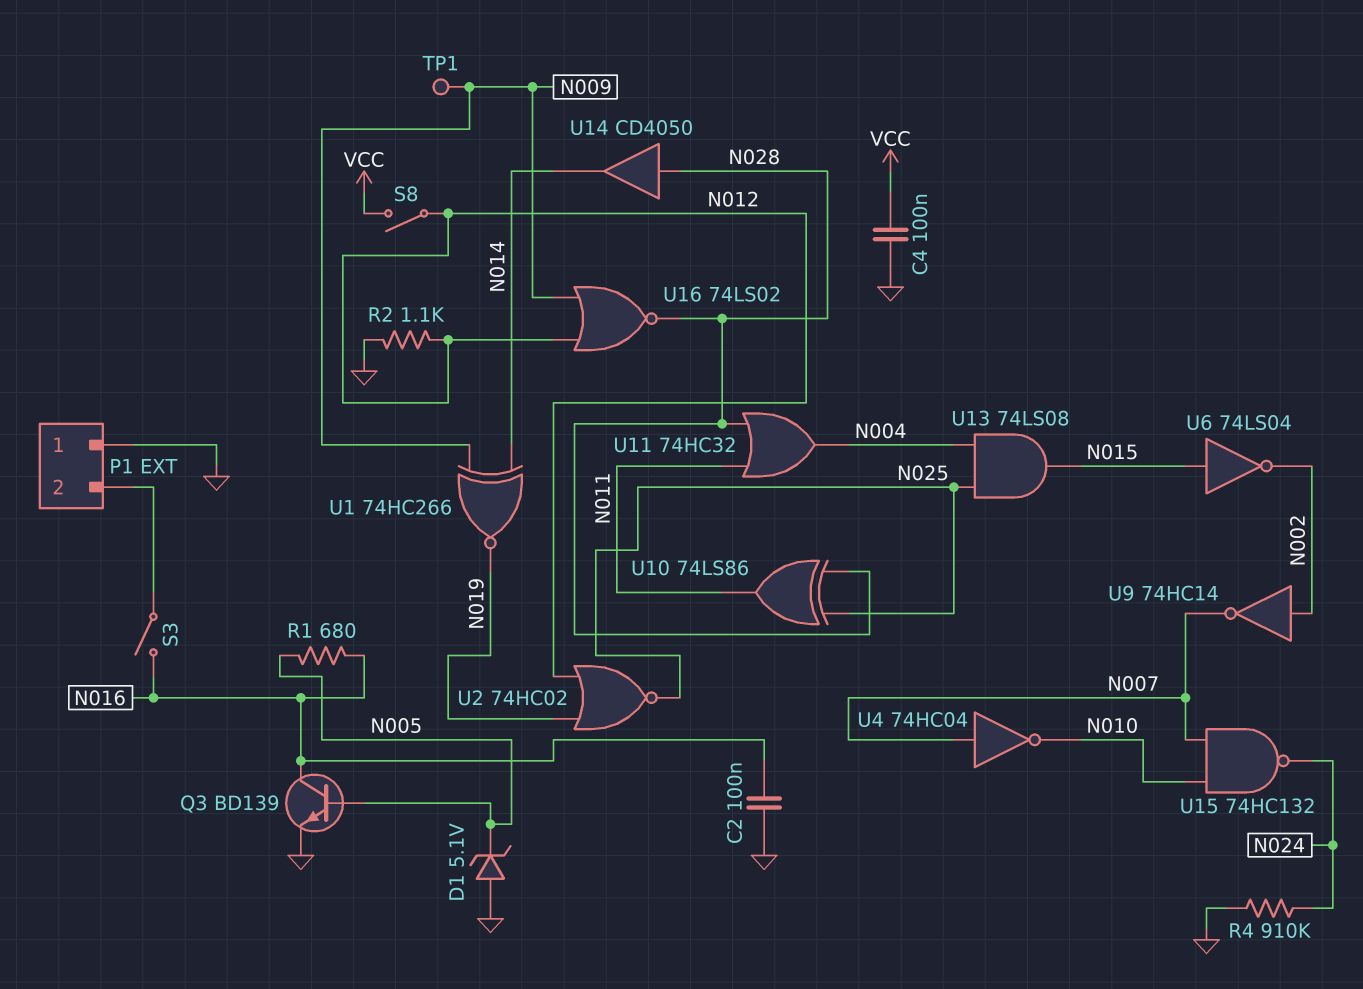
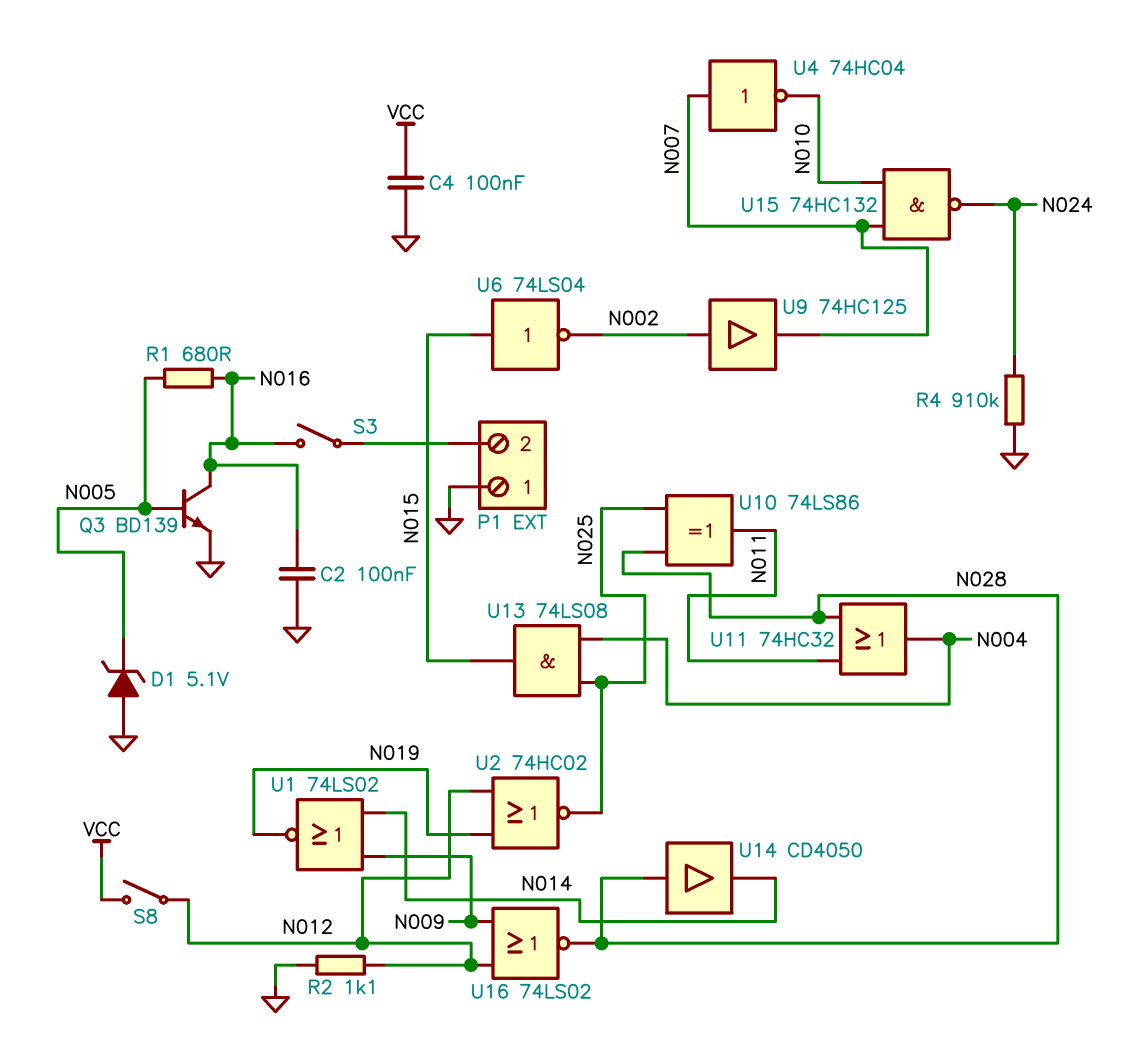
TP1: test point (N009) -> none
U1: XNOR 74HC266 (in N009, in N014, out N019) -> NOR 74LS02 (in N009, in N014, out N019)
U9: NOT 74HC14 (in N002, out N007) -> buffer 74HC125 (in N002, out N007)

